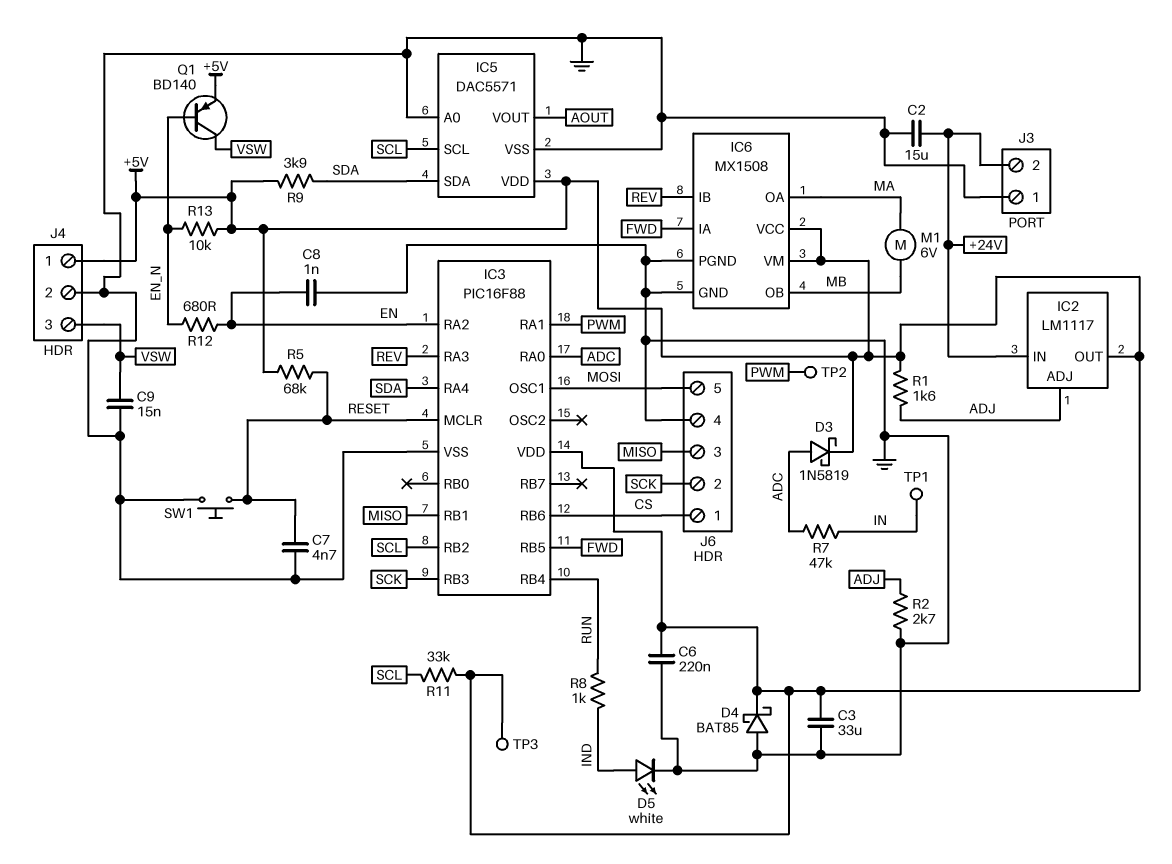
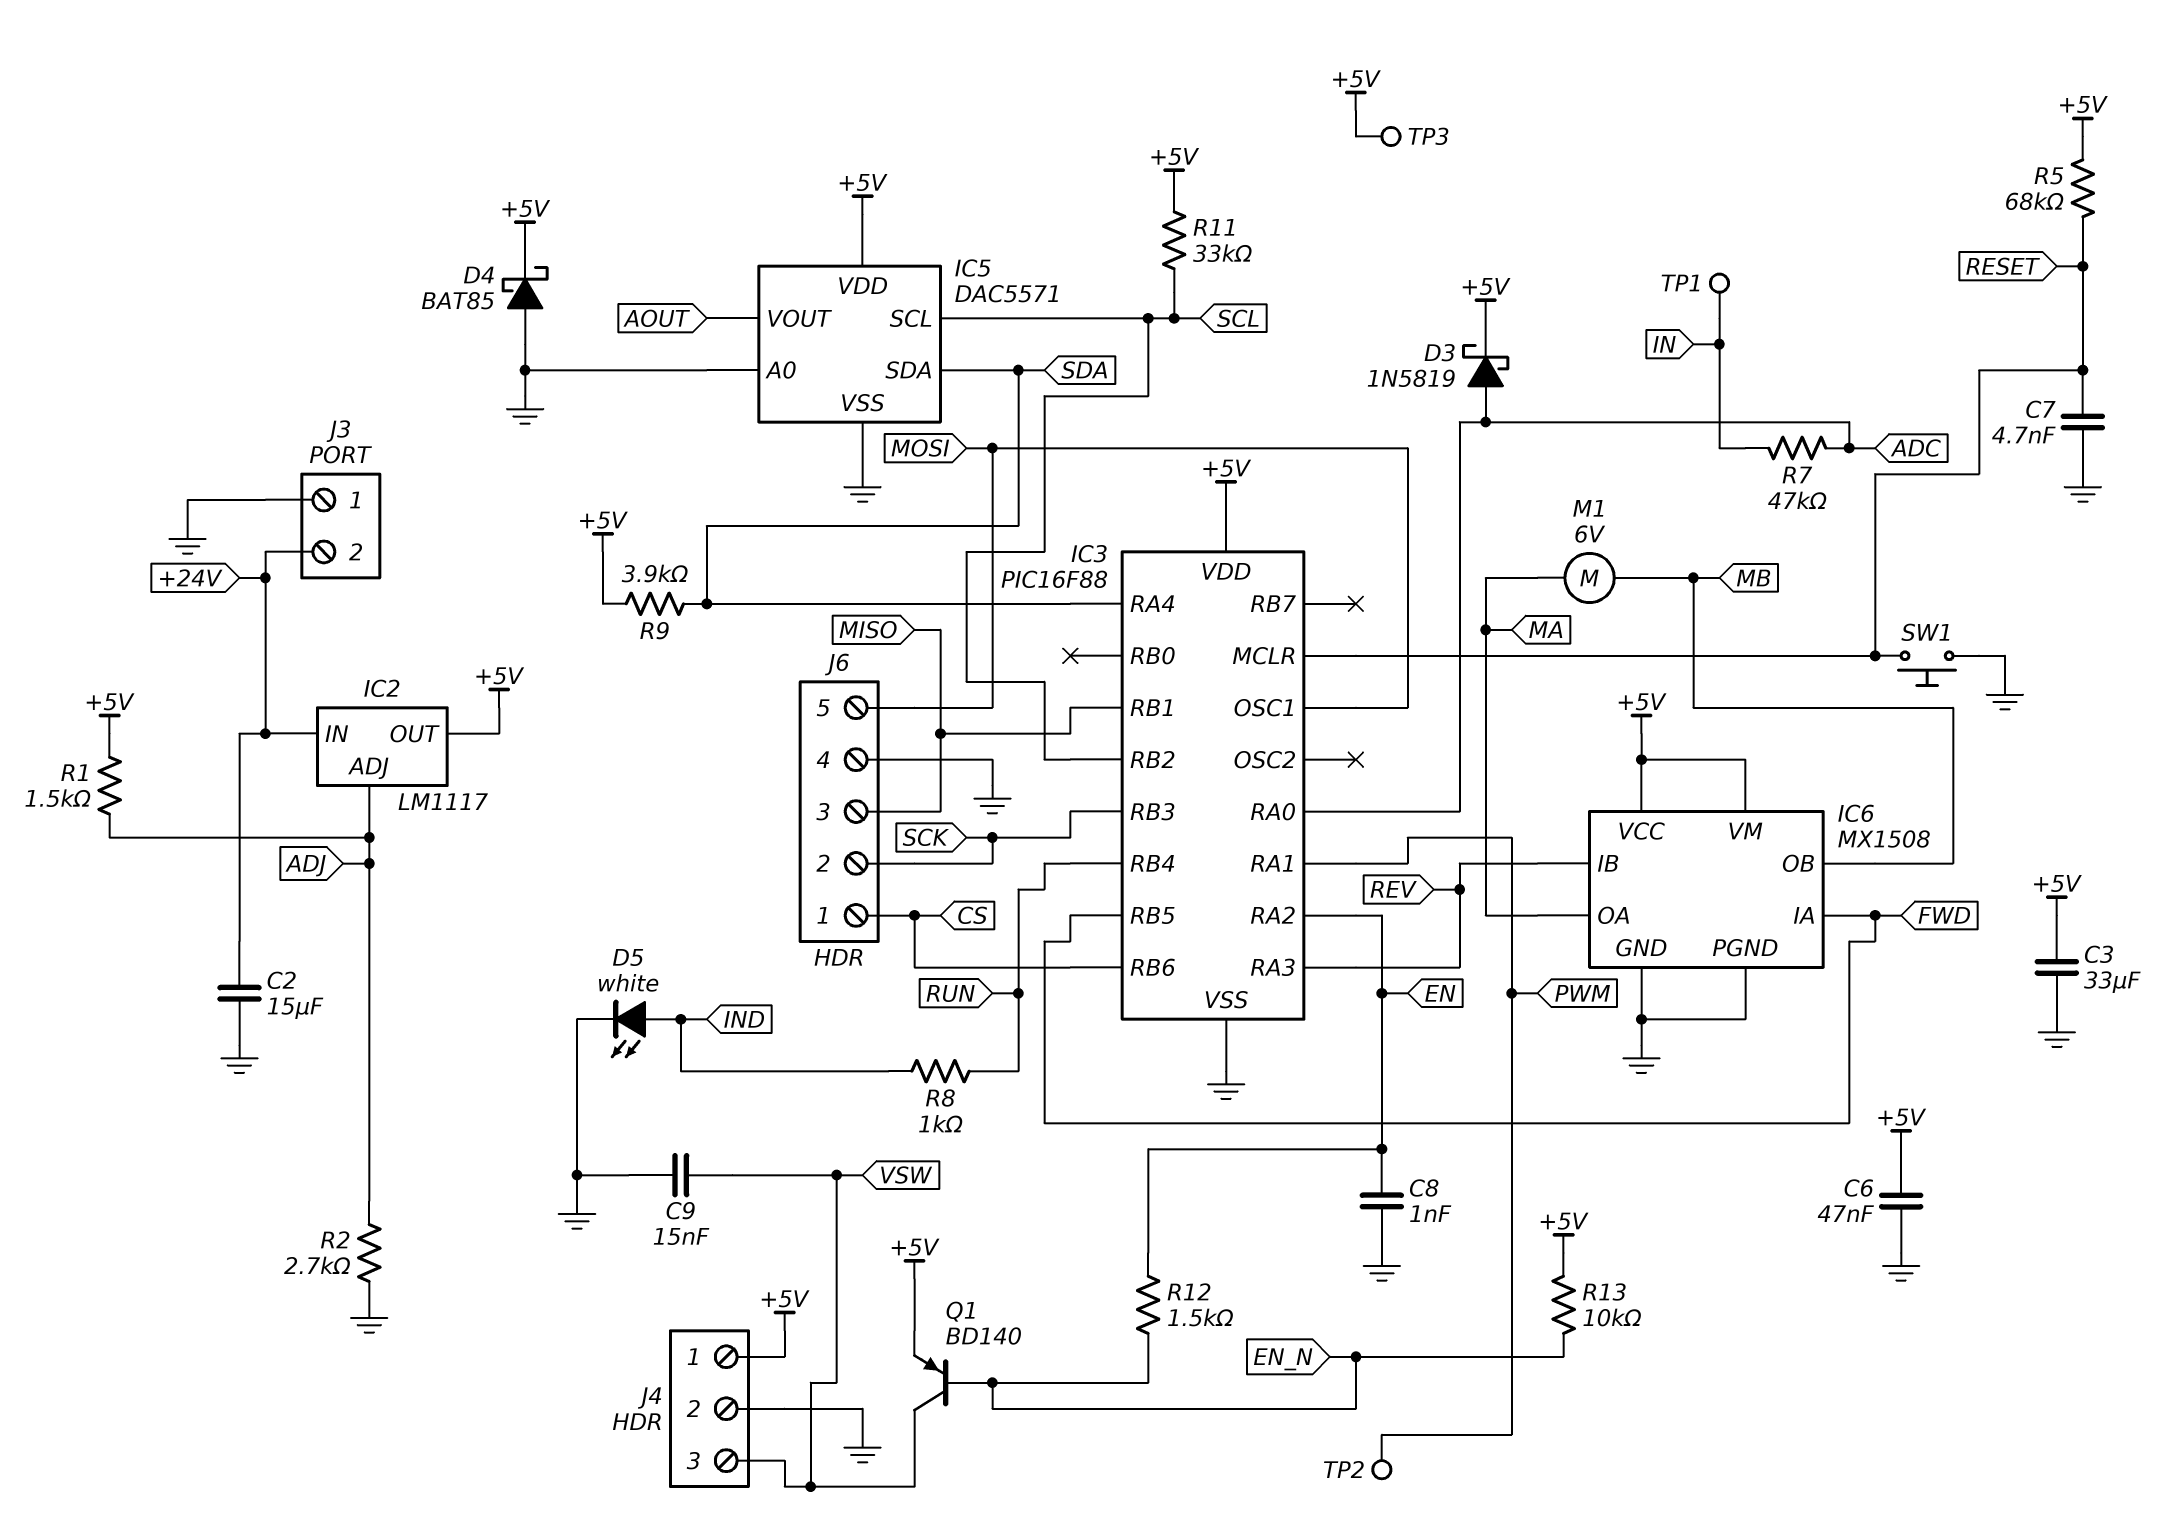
C6: 220nF (+5V, GND) -> 47nF (+5V, GND)
R1: 1.6k (+5V, ADJ) -> 1.5k (+5V, ADJ)
R12: 680 (EN, EN_N) -> 1.5k (EN, EN_N)

